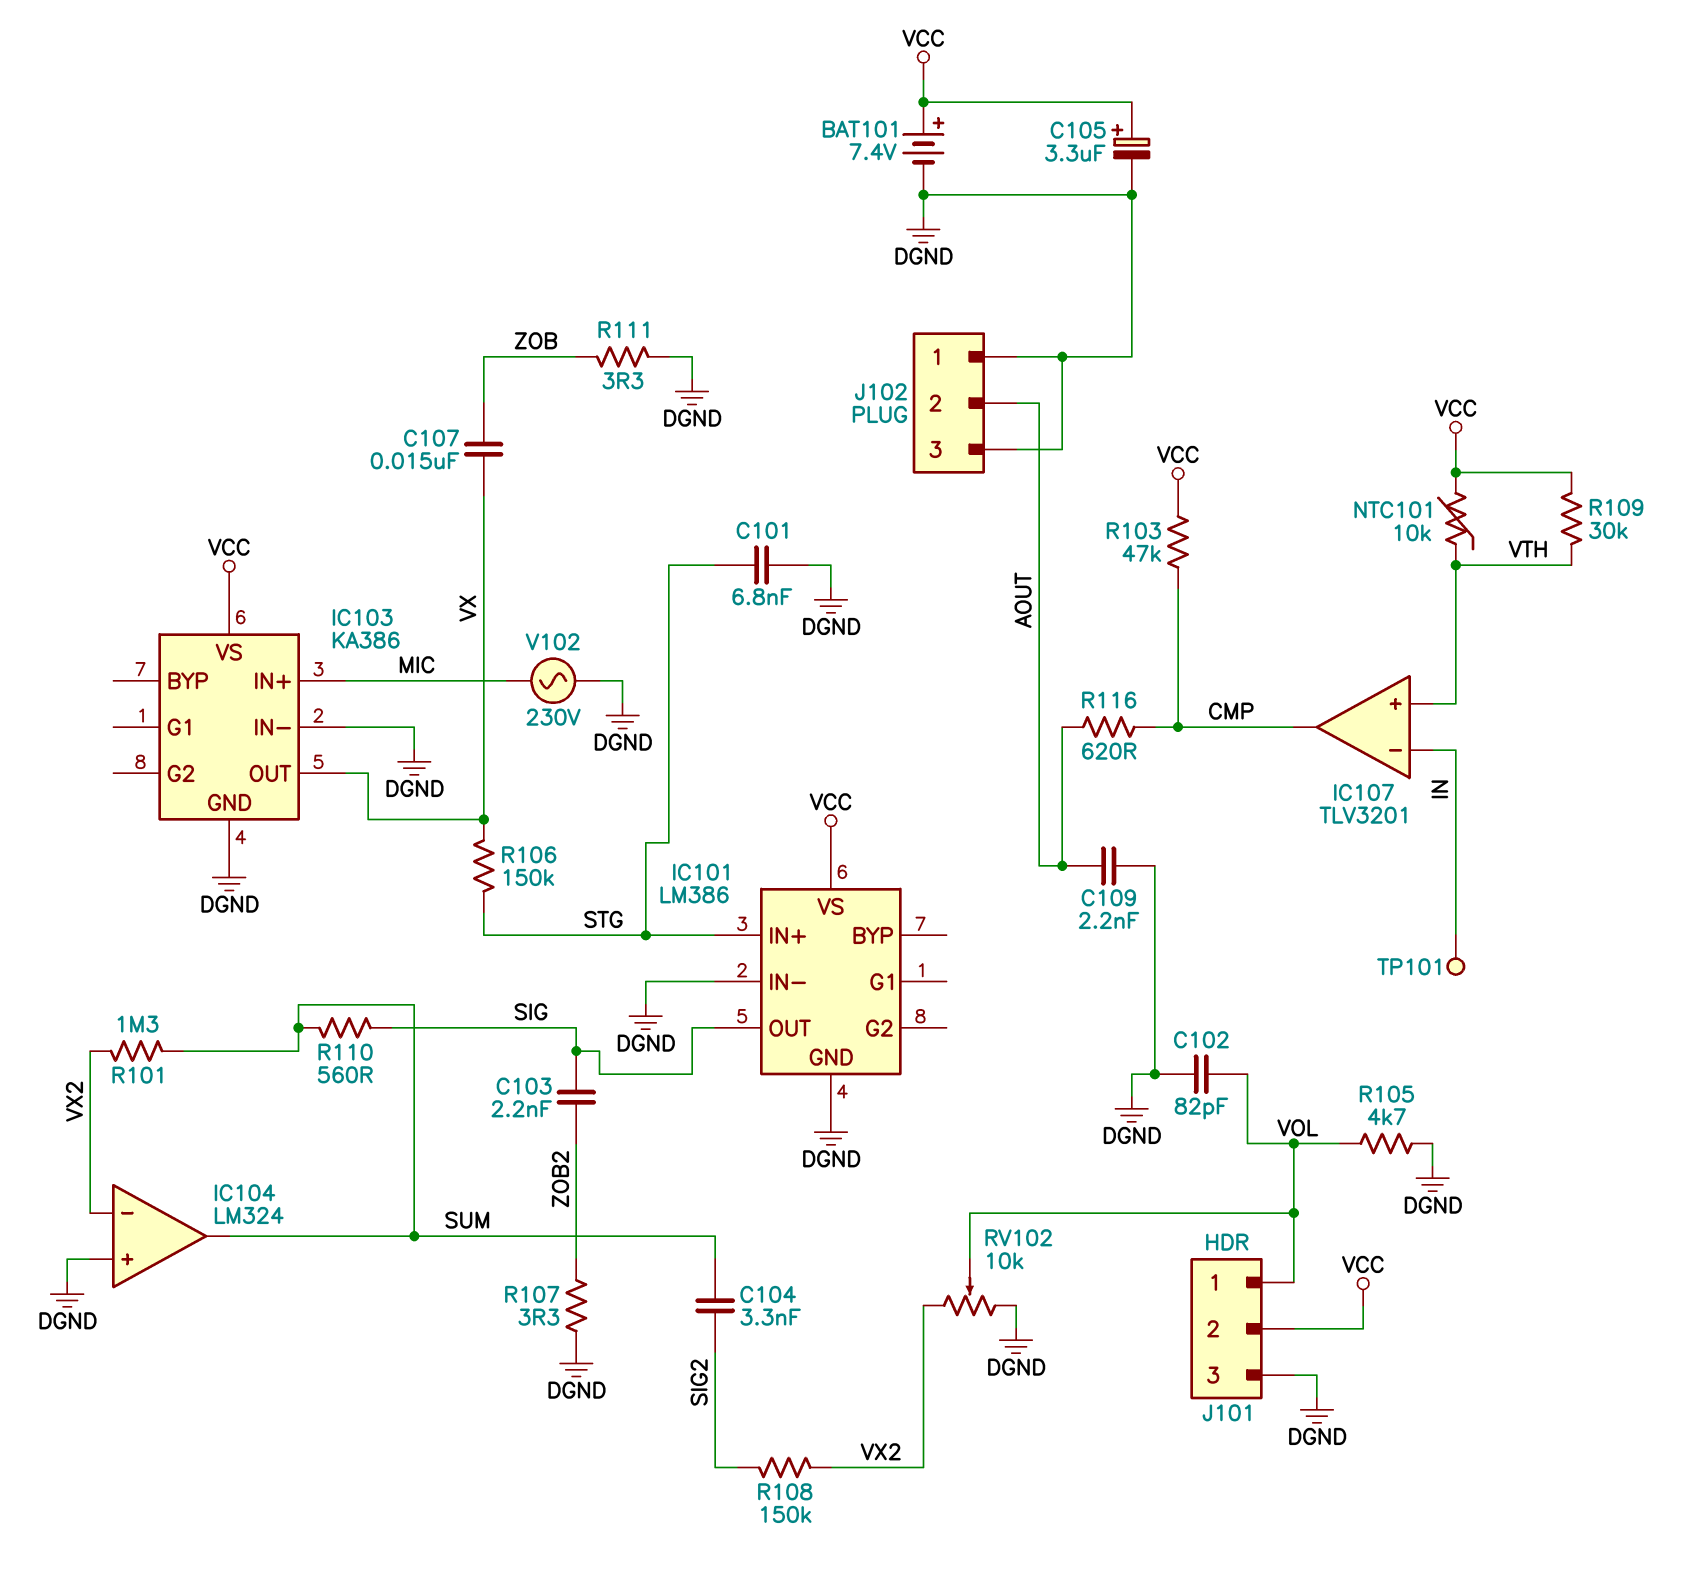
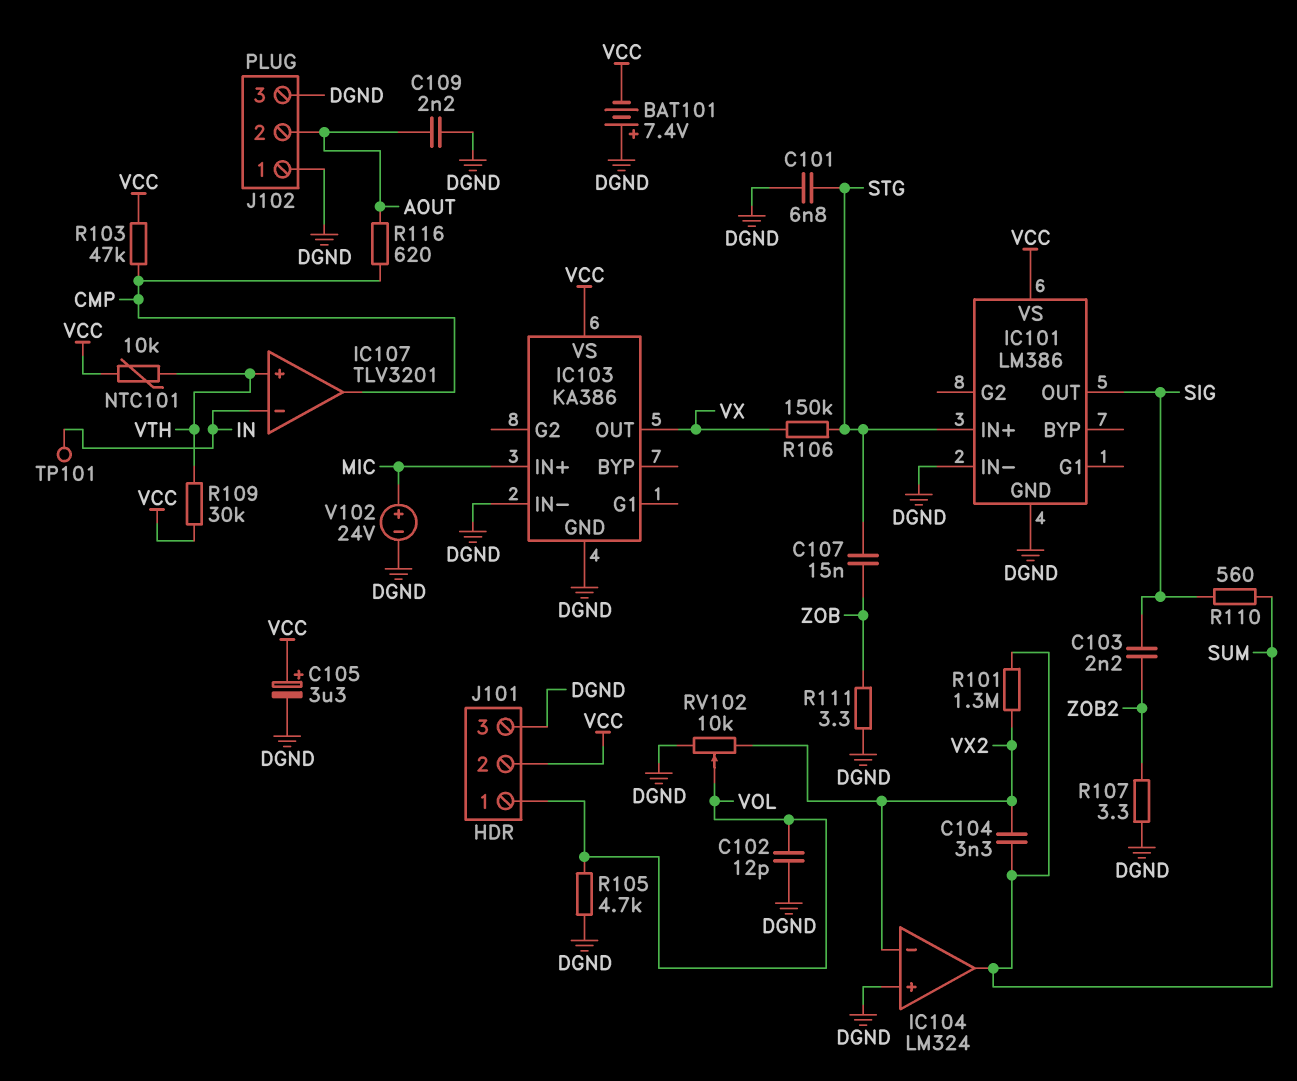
BAT101: 7.4V (plus VCC, minus DGND) -> 7.4V (plus DGND, minus VCC)
C102: 82pF (DGND, VOL) -> 12pF (DGND, VOL)
C104: 3.3nF (SIG2, SUM) -> 3.3nF (SUM, VX2)
C107: 15nF (VX, ZOB) -> 15nF (STG, ZOB)
R108: 150k (SIG2, VX2) -> none
V102: AC 230V (DGND, MIC) -> 24V (plus MIC, minus DGND)

